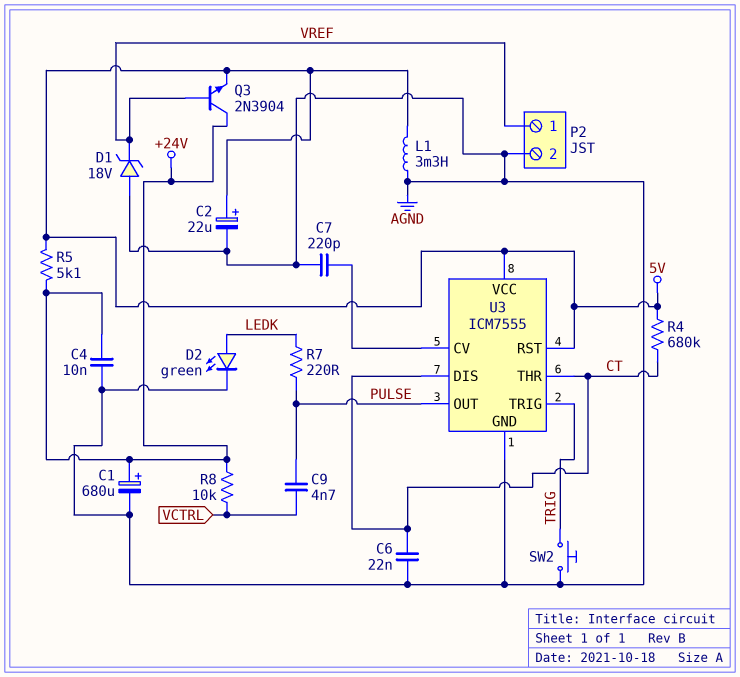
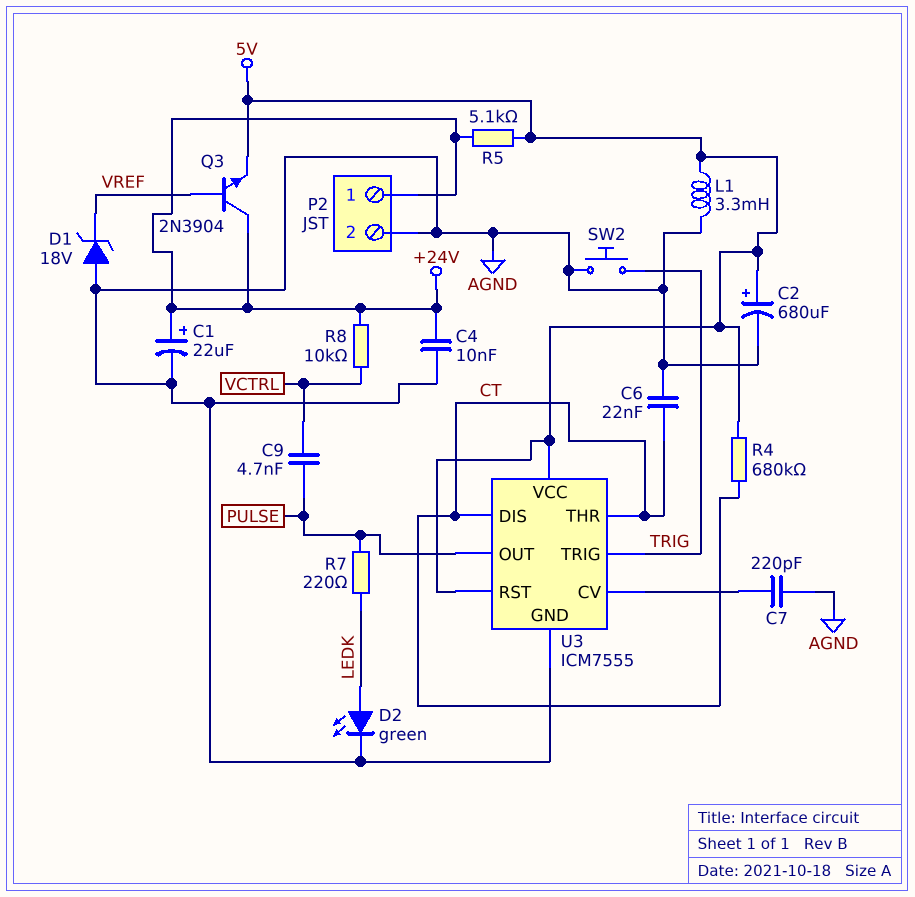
C1: 680uF (plus +24V, minus AGND) -> 22uF (plus +24V, minus AGND)
C2: 22uF (plus 5V, minus AGND) -> 680uF (plus 5V, minus AGND)
P2 pin 1: VREF -> +24V

